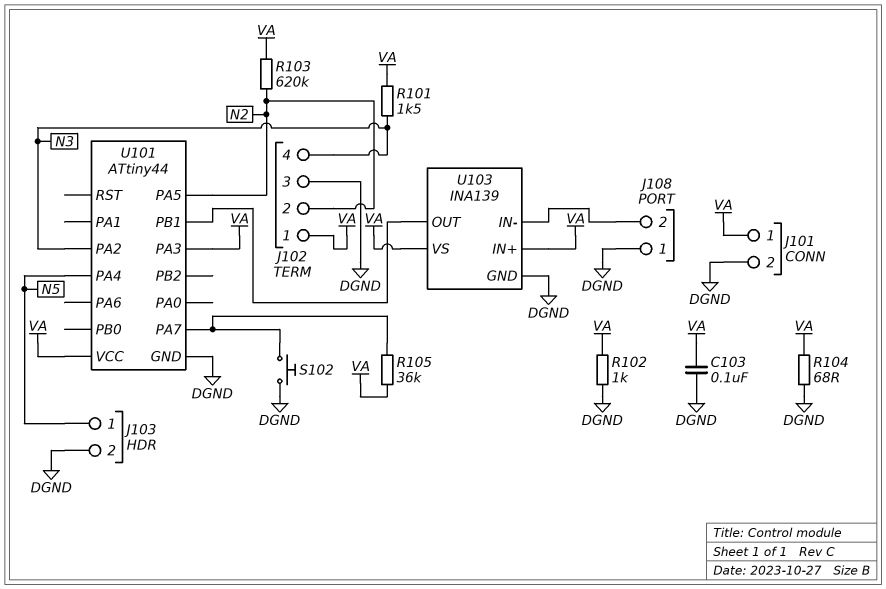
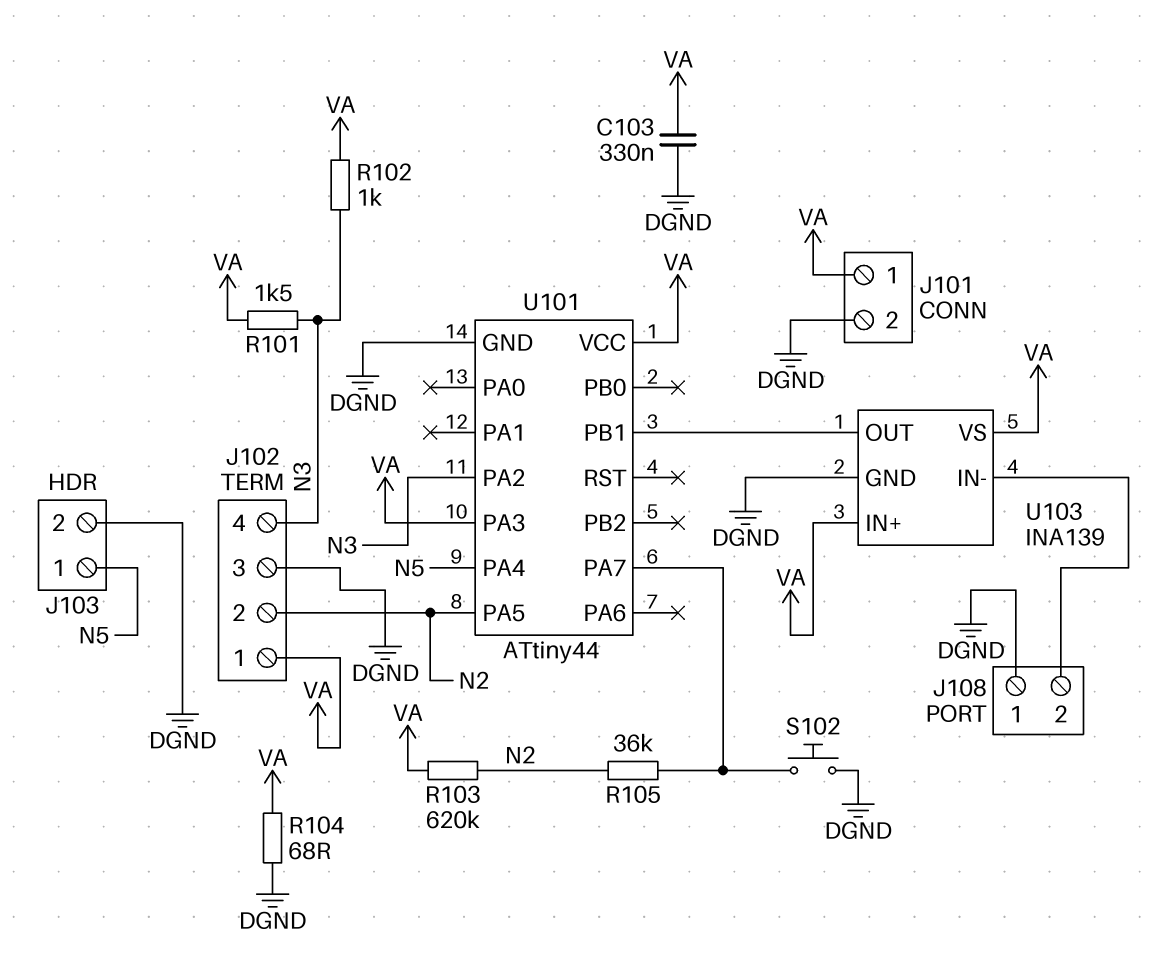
C103: 100nF (DGND, VA) -> 330nF (DGND, VA)
R102: 1k (DGND, VA) -> 1k (N3, VA)
R105: 36k (U101/PA7, VA) -> 36k (N2, U101/PA7)

